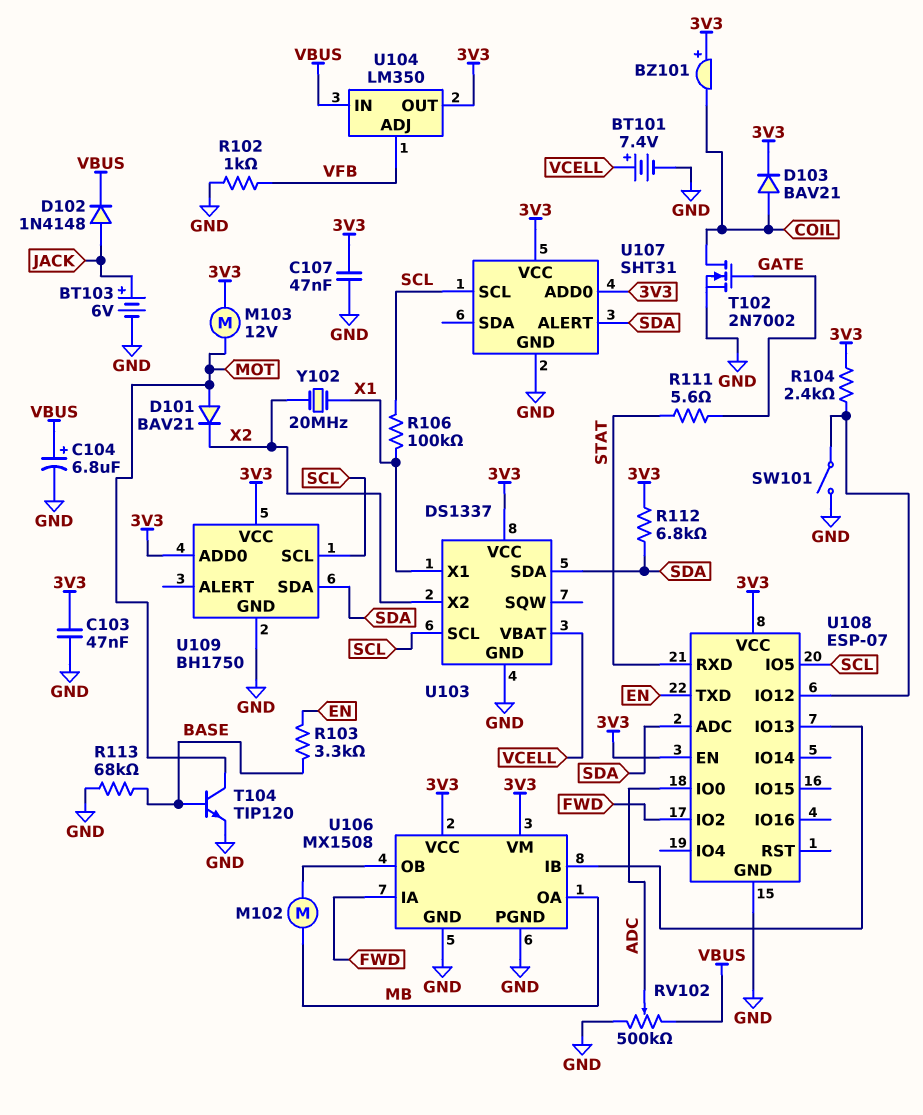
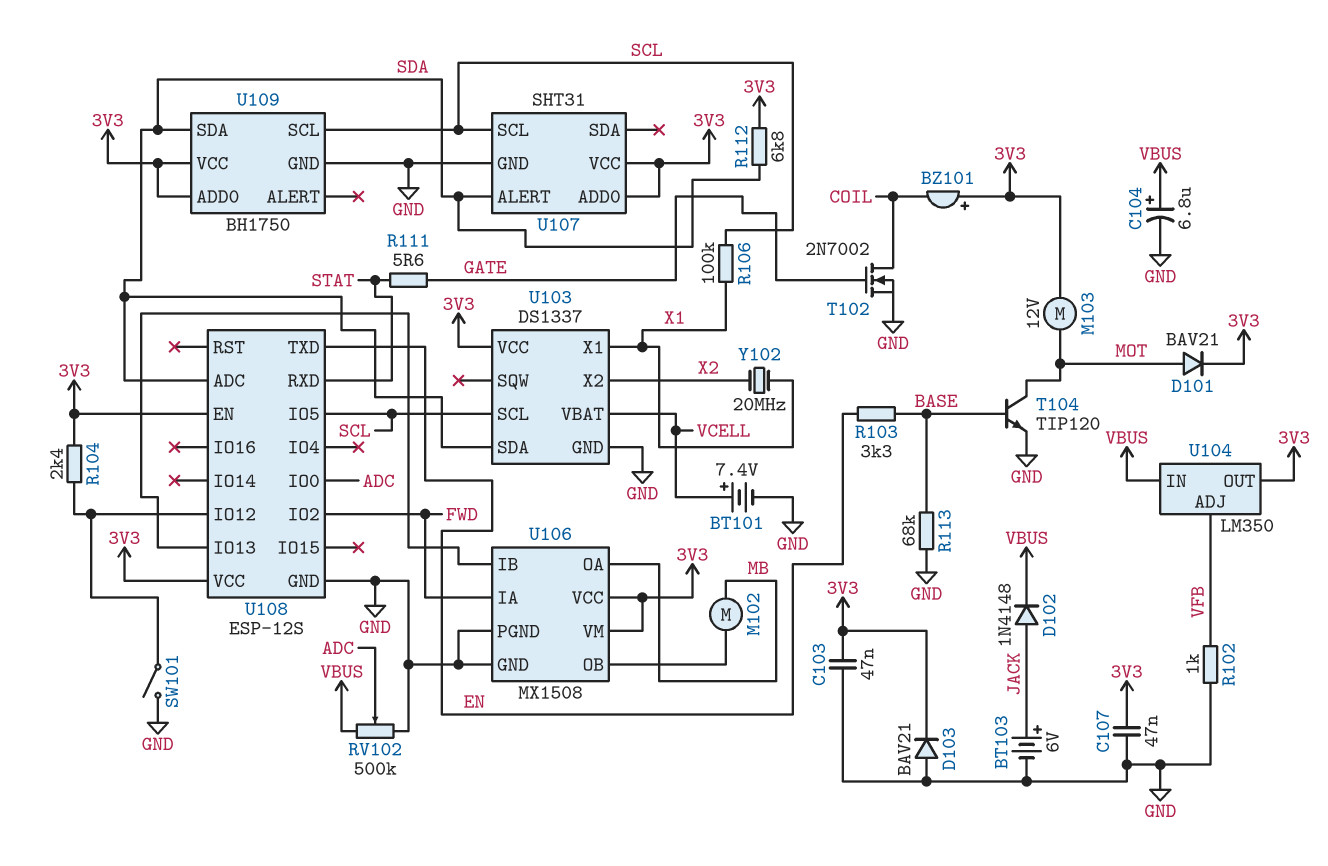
D101: diode BAV21 (A MOT, K X2) -> diode BAV21 (A MOT, K 3V3)
D103: diode BAV21 (A COIL, K 3V3) -> diode BAV21 (A GND, K 3V3)
U108: ESP-07 -> ESP-12S

